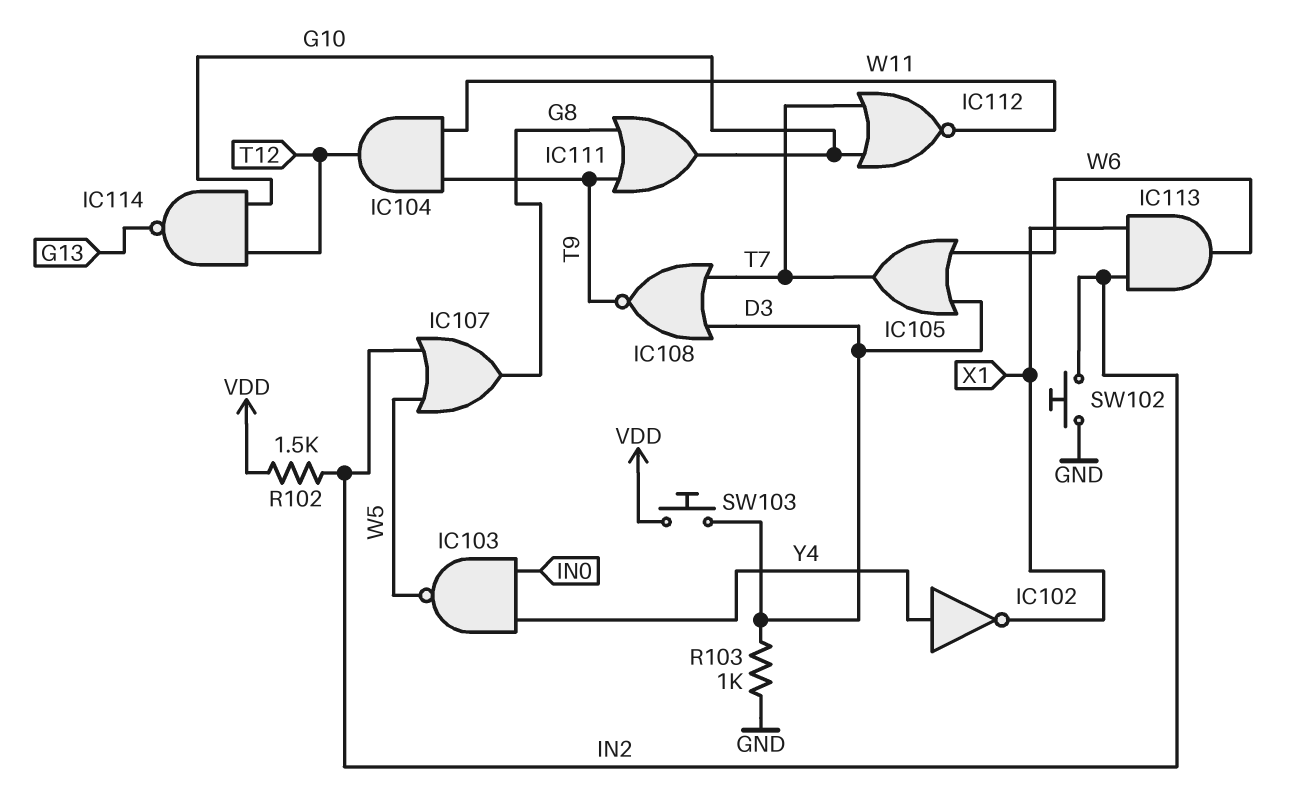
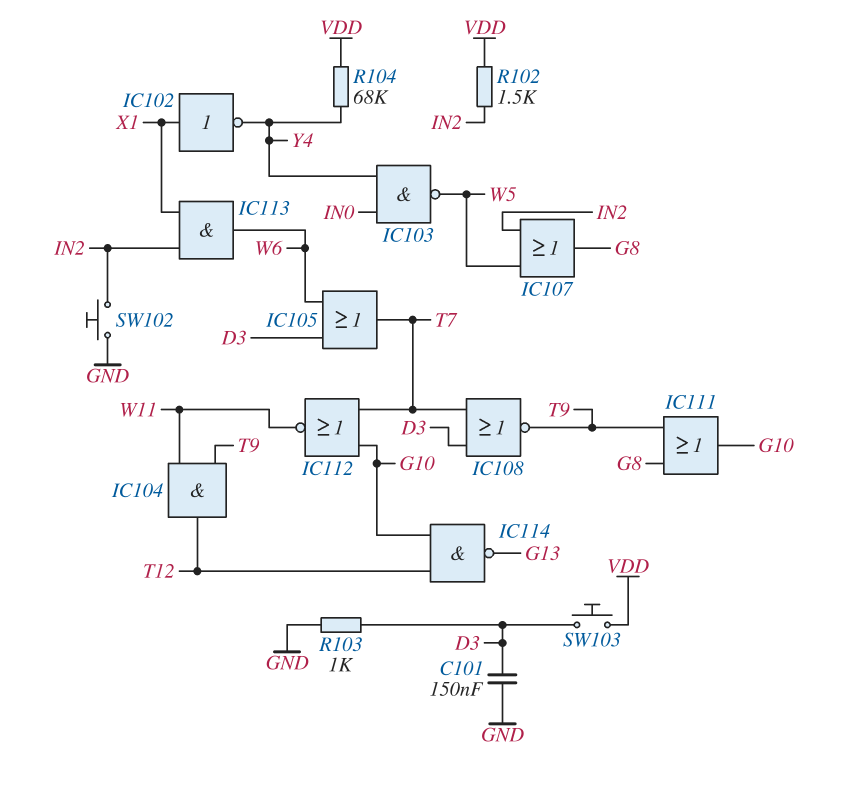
C101: none -> 150nF (D3, GND)
IC102: NOT (in Y4, out X1) -> NOT (in X1, out Y4)
R104: none -> 68k (VDD, Y4)

